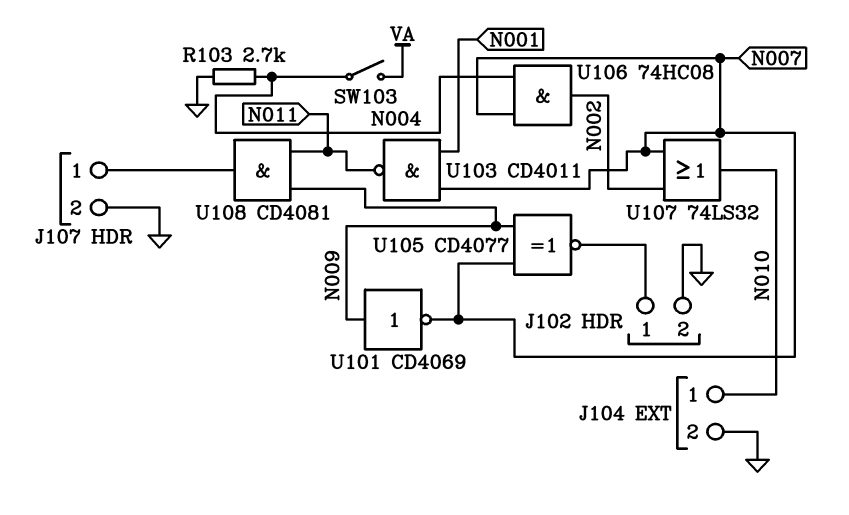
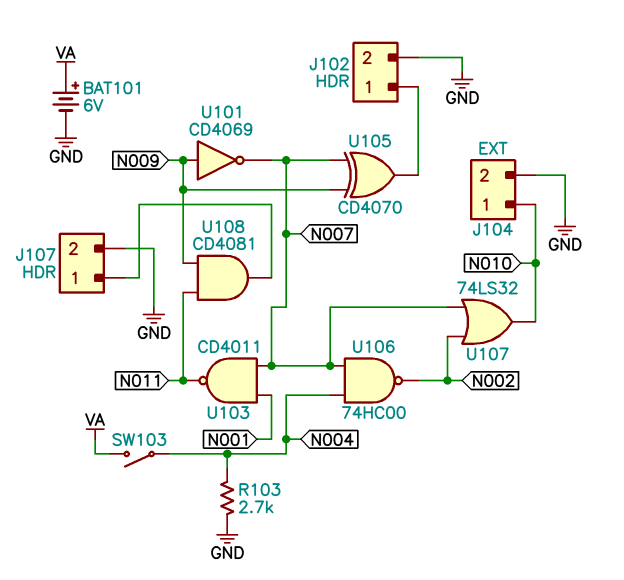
BAT101: none -> 6V (plus VA, minus GND)
U105: XNOR CD4077 (in N007, in N009, out J102/1) -> XOR CD4070 (in N007, in N009, out J102/1)
U106: AND 74HC08 (in N004, in N007, out N002) -> NAND 74HC00 (in N004, in N007, out N002)

